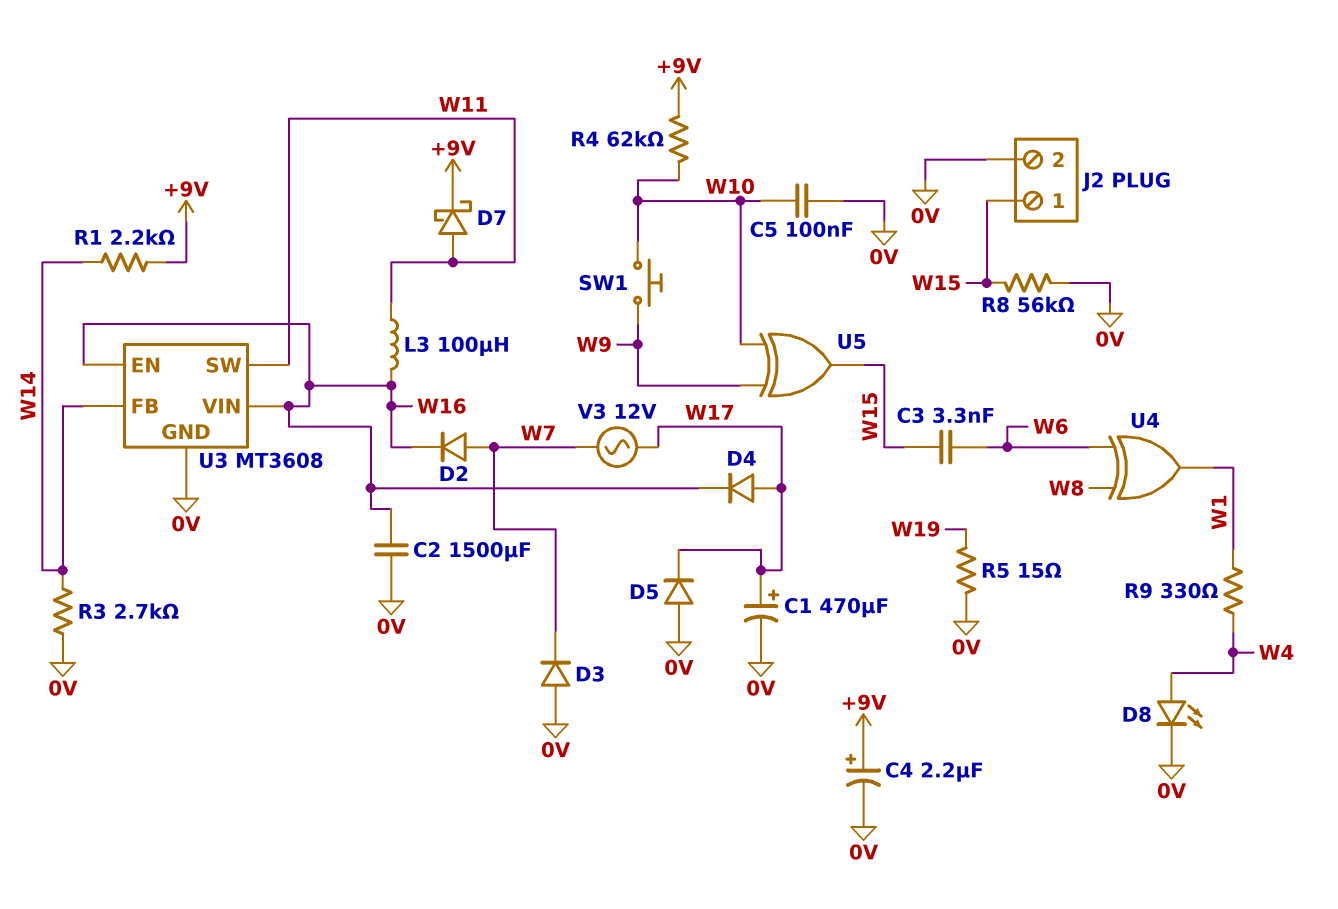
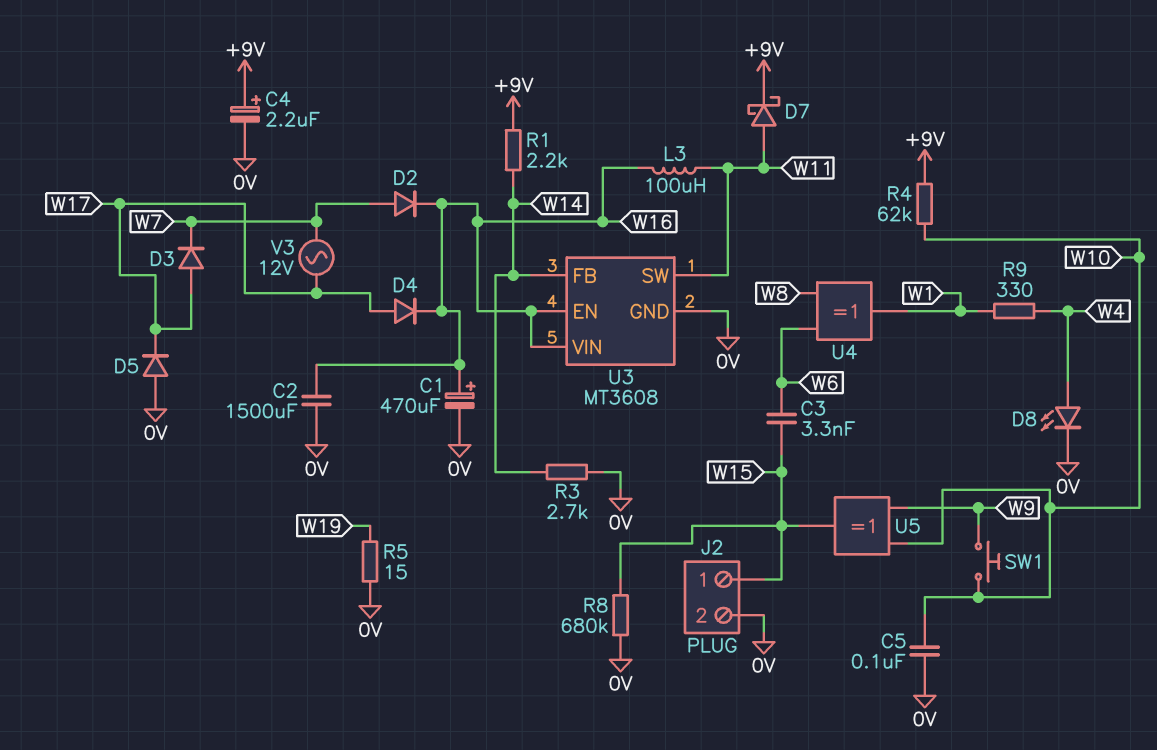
C1: 470uF (plus W17, minus 0V) -> 470uF (plus W16, minus 0V)
D3: diode (A 0V, K W7) -> diode (A W17, K W7)
R8: 56k (0V, W15) -> 680k (0V, W15)

